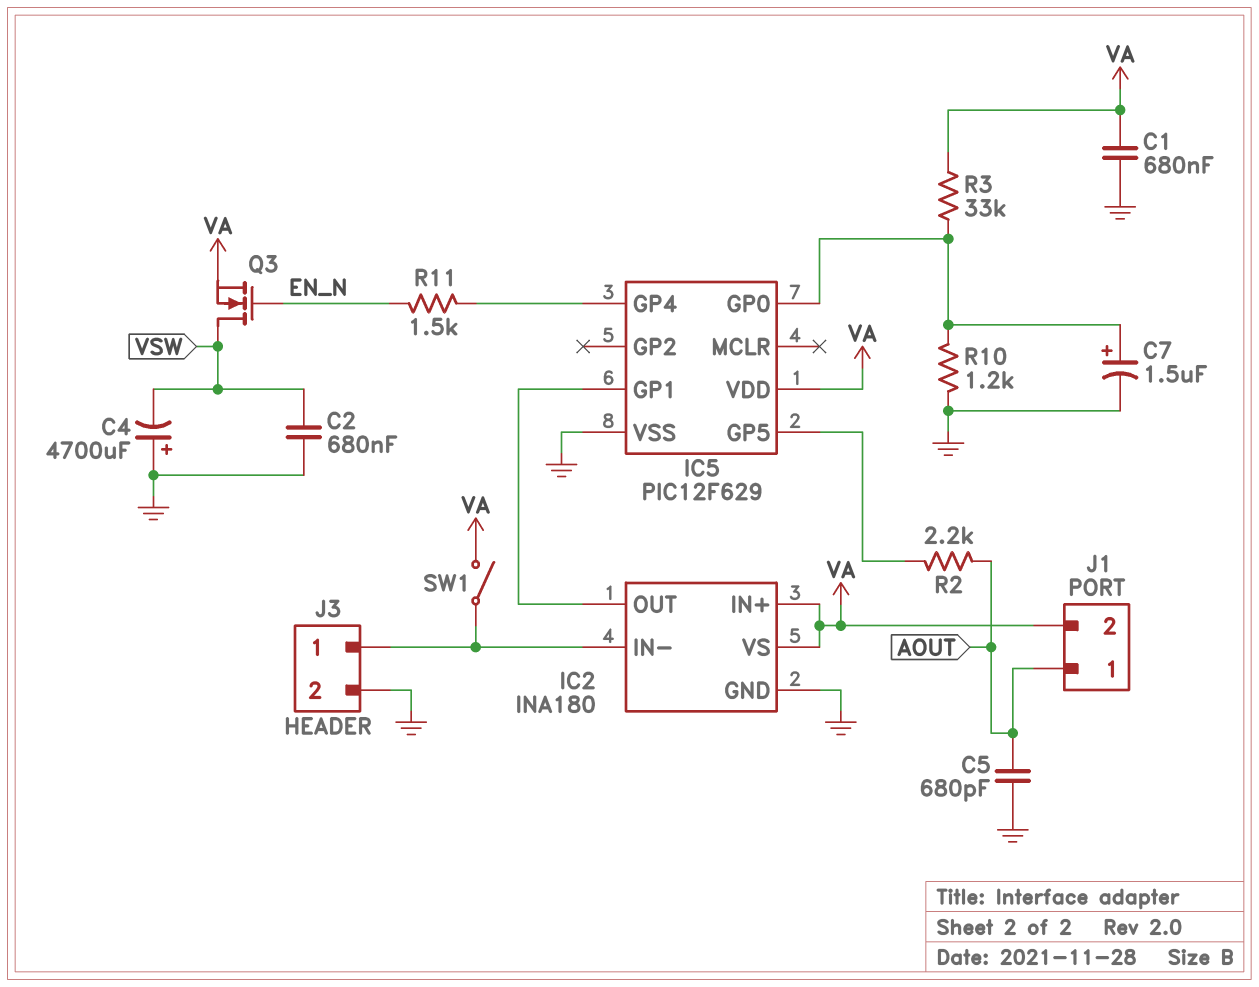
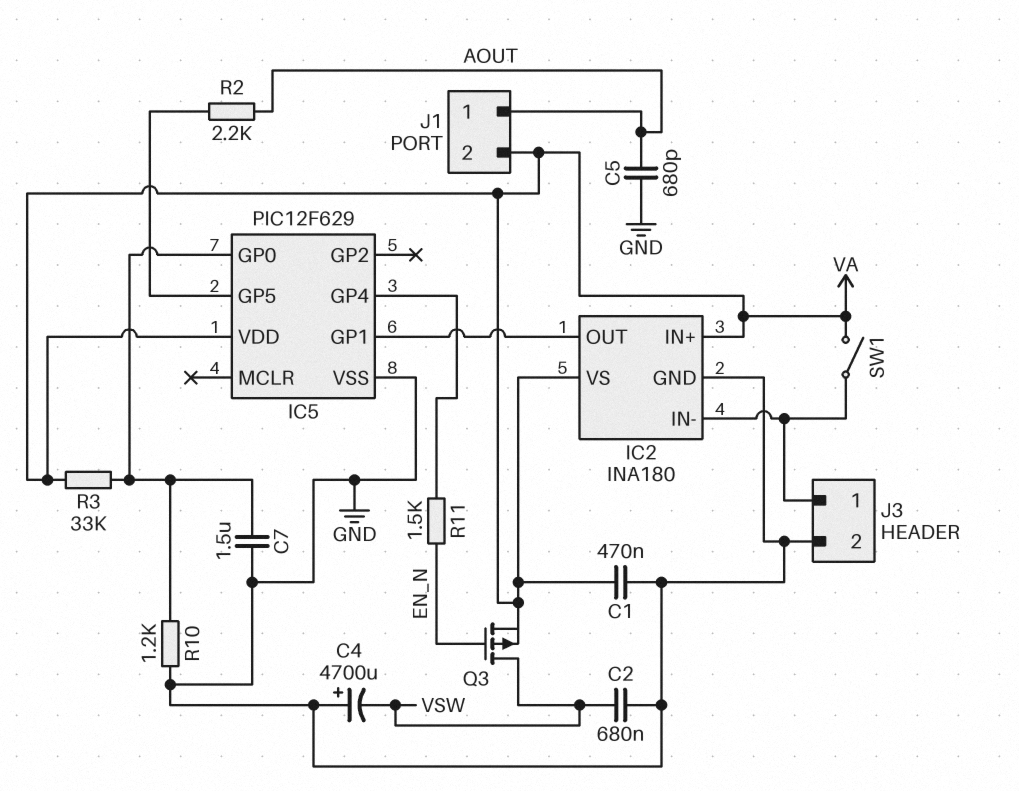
C1: 680nF (GND, VA) -> 470nF (GND, VA)
C7: 1.5uF (plus IC5/GP0, minus GND) -> 1.5uF (GND, IC5/GP0)
Q3: NMOS (G EN_N, D VSW, S VA) -> PMOS (G EN_N, D VSW, S VA)

